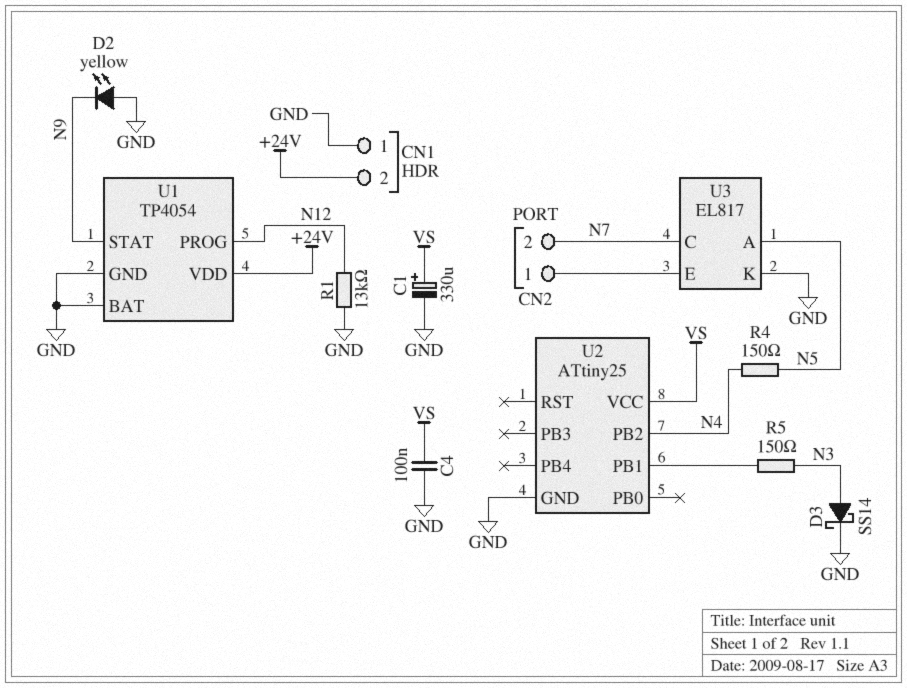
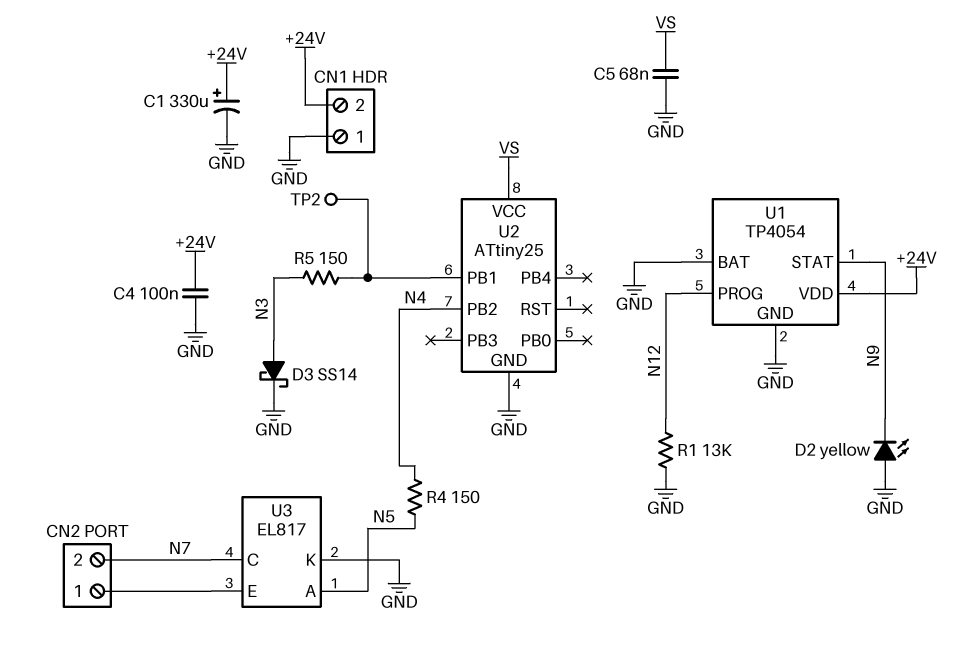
C1: 330uF (plus VS, minus GND) -> 330uF (plus +24V, minus GND)
C4: 100nF (GND, VS) -> 100nF (+24V, GND)
C5: none -> 68nF (GND, VS)
TP2: none -> test point (U2/PB1)

